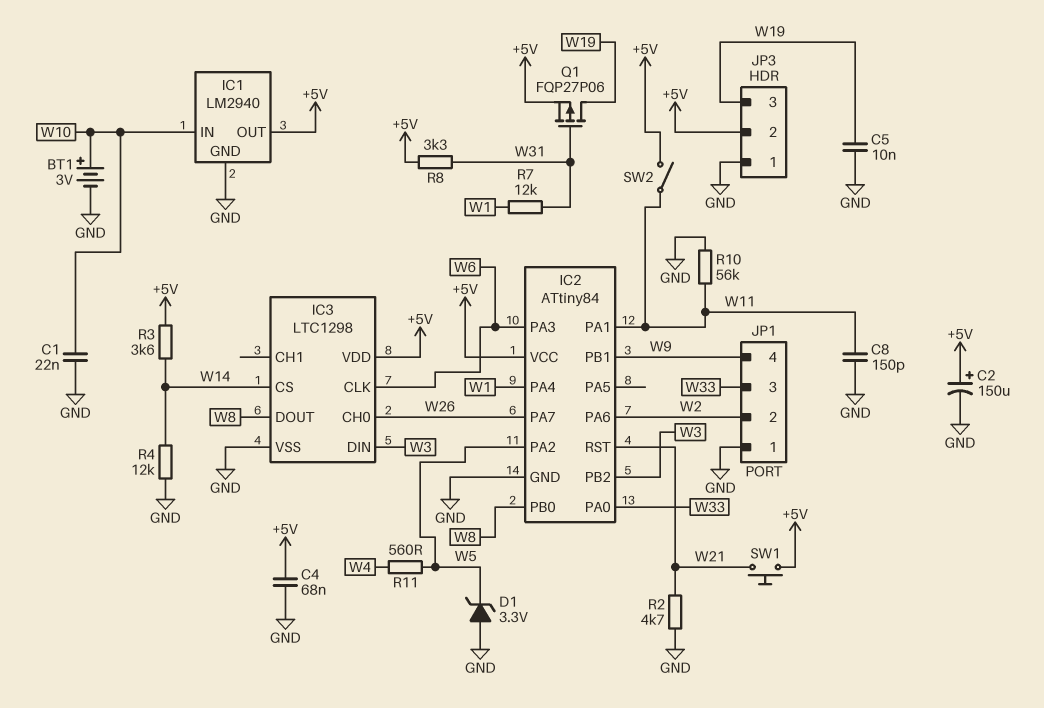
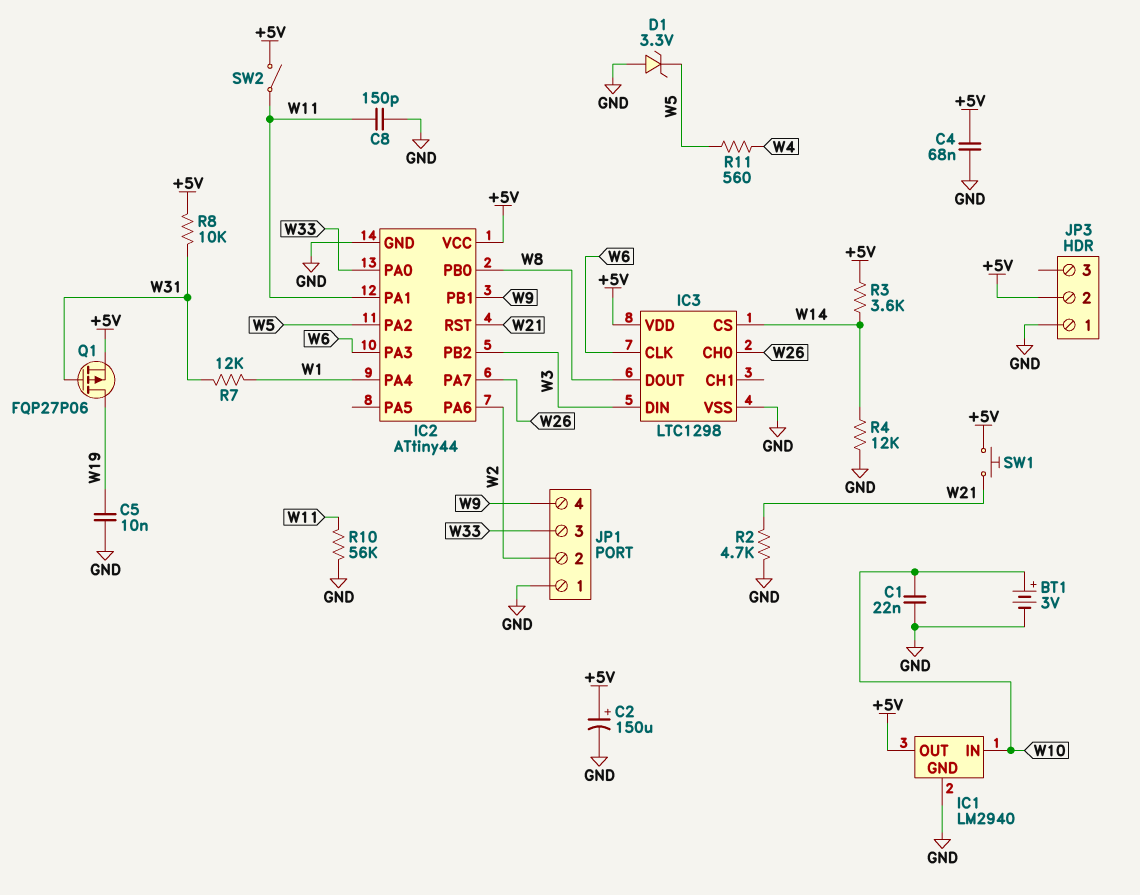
IC2: ATtiny84 -> ATtiny44
JP3 pin 3: W19 -> none
R8: 3.3k (+5V, W31) -> 10k (+5V, W31)

